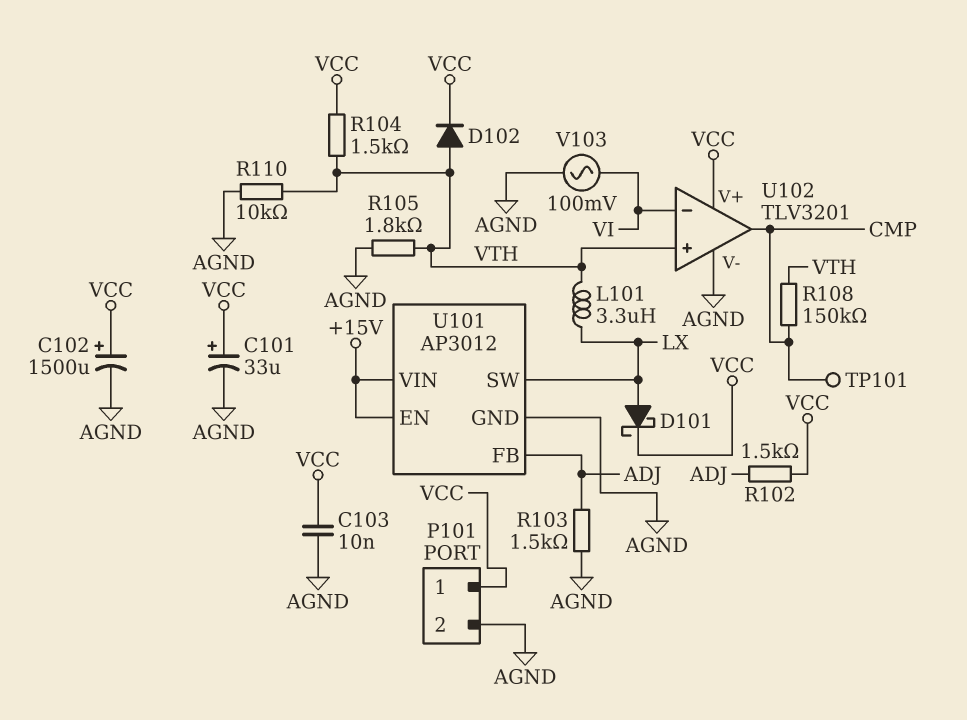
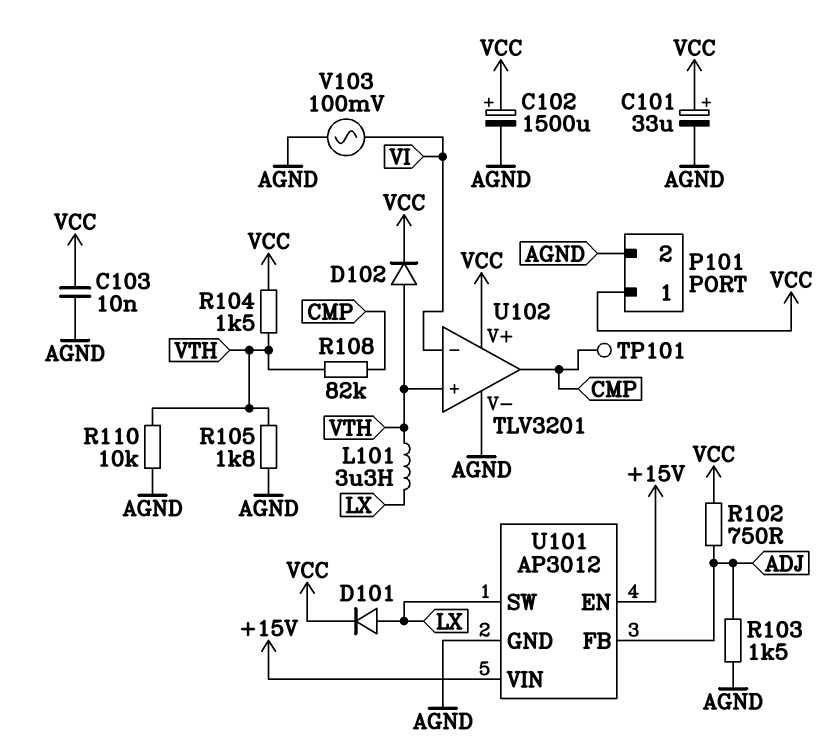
D101: schottky (A LX, K VCC) -> diode (A LX, K VCC)
R102: 1.5k (ADJ, VCC) -> 750 (ADJ, VCC)
R108: 150k (CMP, VTH) -> 82k (CMP, VTH)

